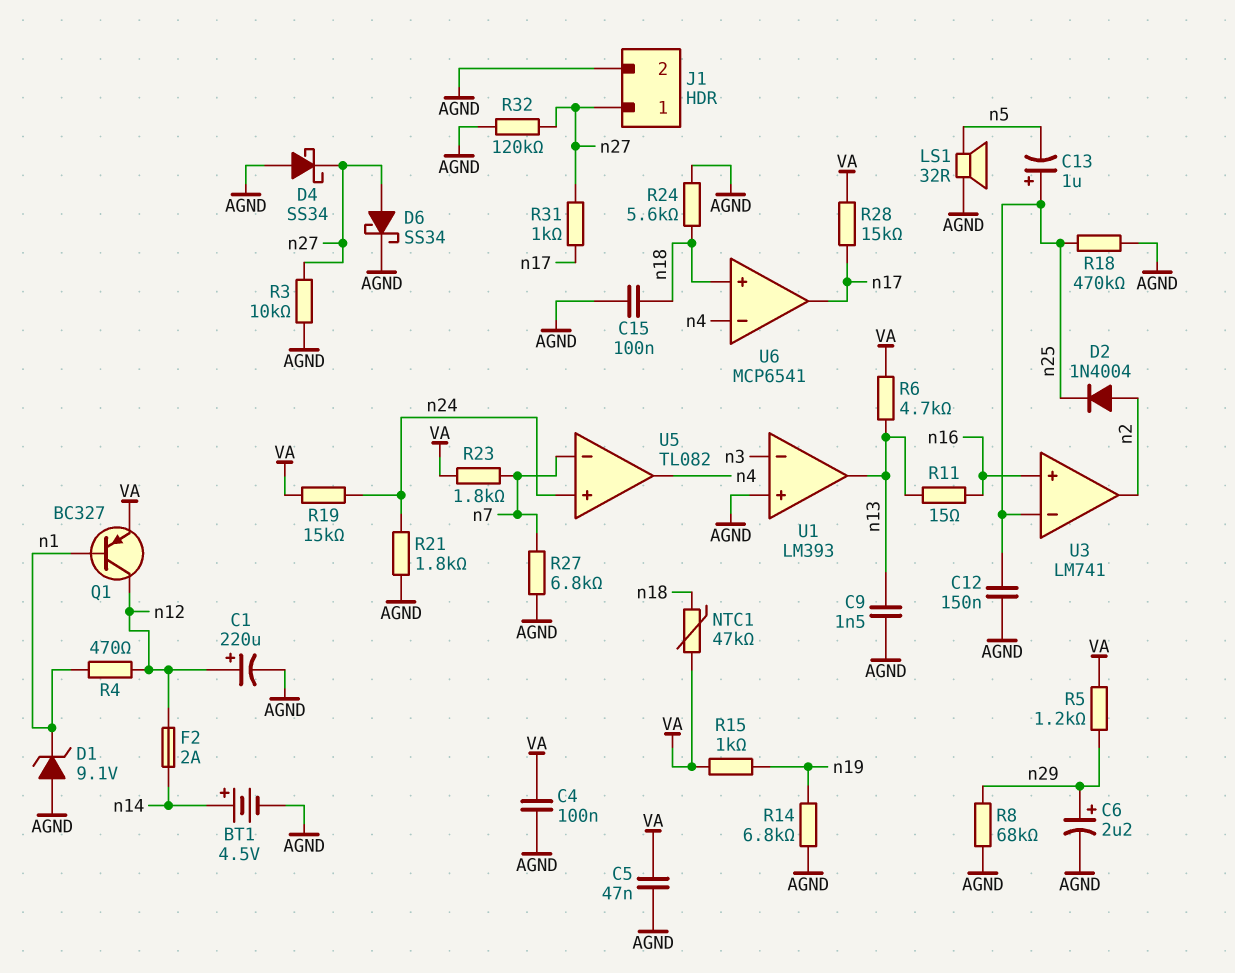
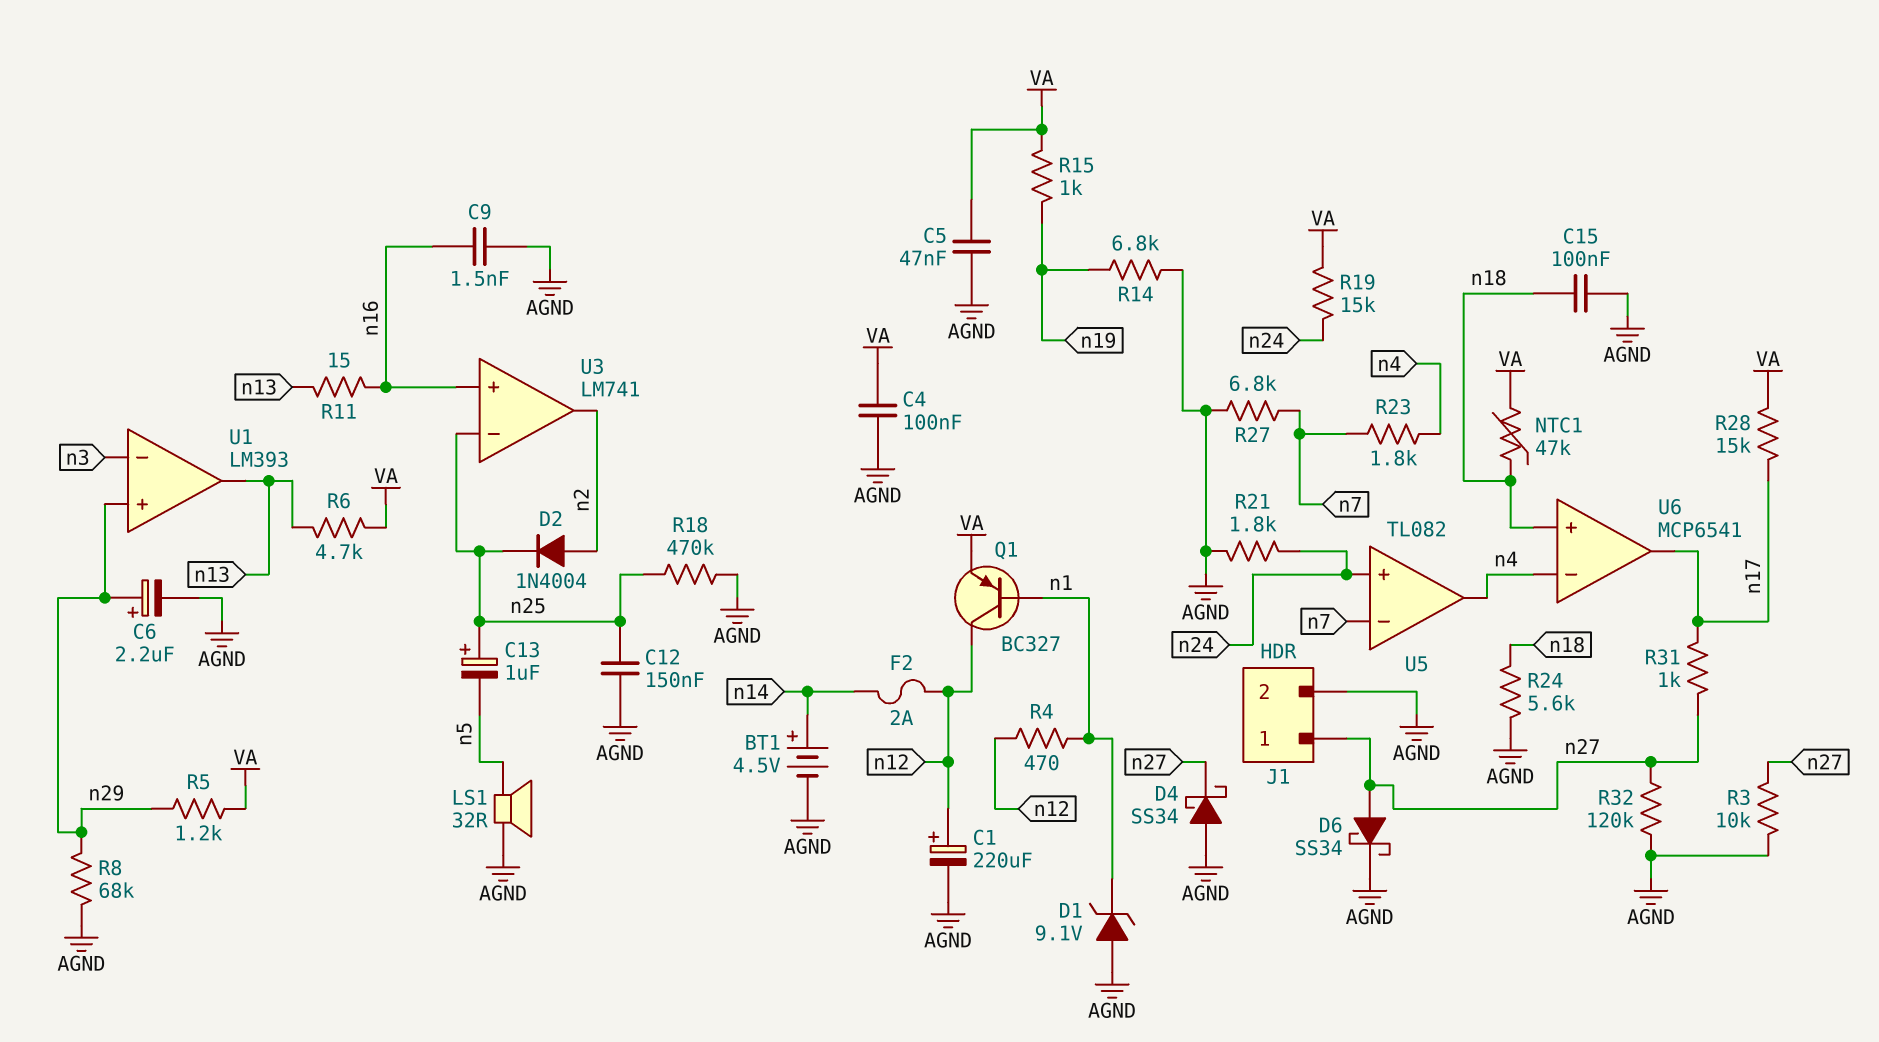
C9: 1.5nF (AGND, n13) -> 1.5nF (AGND, n16)
R23: 1.8k (VA, n7) -> 1.8k (n4, n7)
U1 pin in+: AGND -> n29

